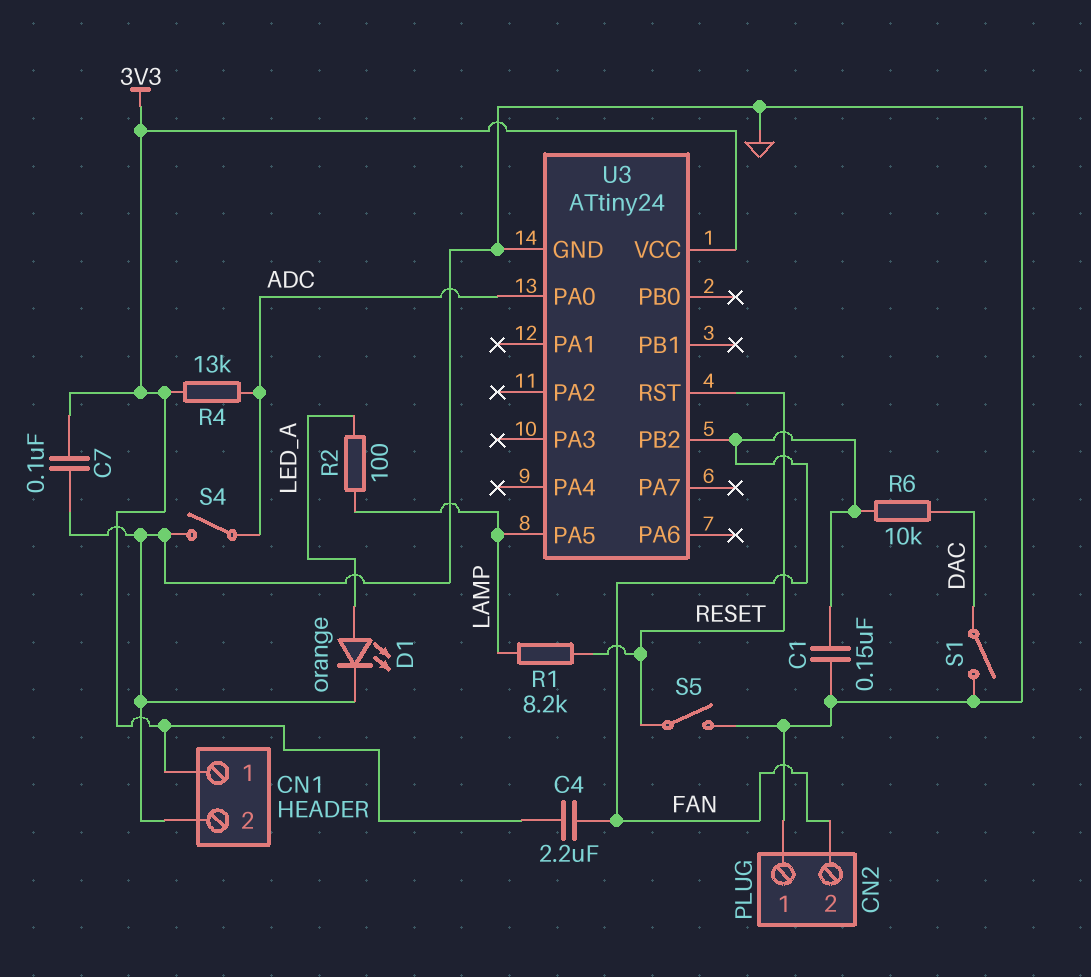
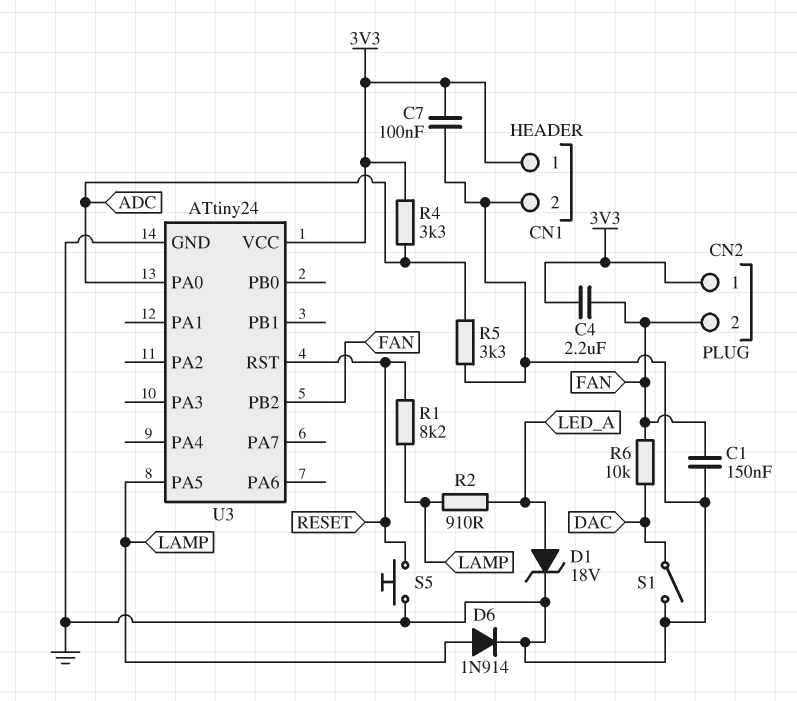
CN2 pin 1: GND -> 3V3
D1: LED orange (A LED_A, K GND) -> zener 18V (A LED_A, K GND)
D6: none -> diode 1N914 (A LAMP, K GND)
R2: 100 (LAMP, LED_A) -> 910 (LAMP, LED_A)
R4: 13k (3V3, ADC) -> 3.3k (3V3, ADC)
R5: none -> 3.3k (ADC, GND)
S4: switch (ADC, GND) -> none
S5: switch (GND, RESET) -> button (GND, RESET)

